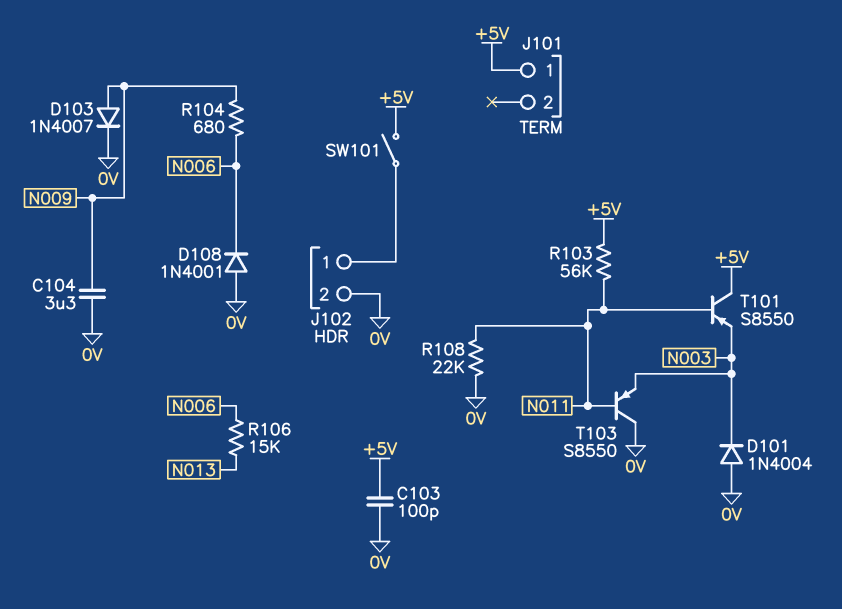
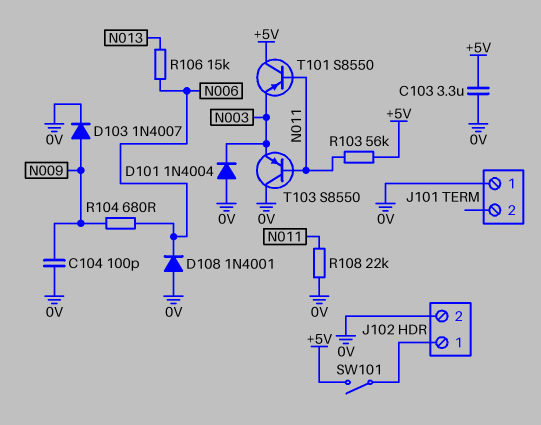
C103: 100pF (+5V, 0V) -> 3.3uF (+5V, 0V)
C104: 3.3uF (0V, N009) -> 100pF (0V, N009)
J101 pin 1: +5V -> 0V

